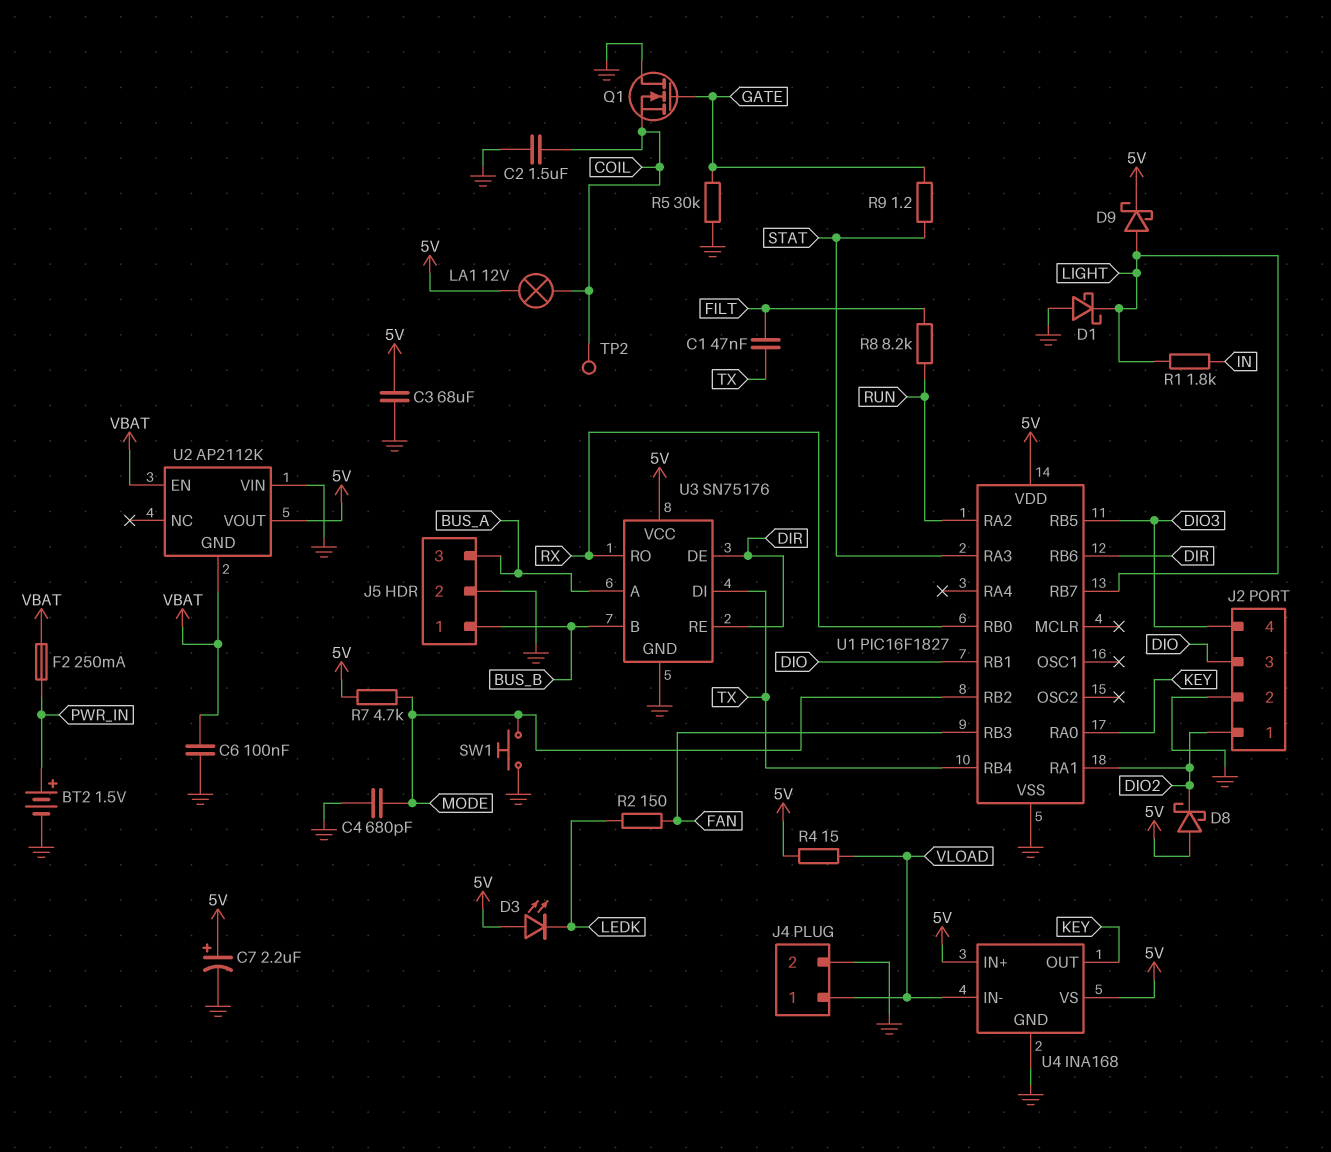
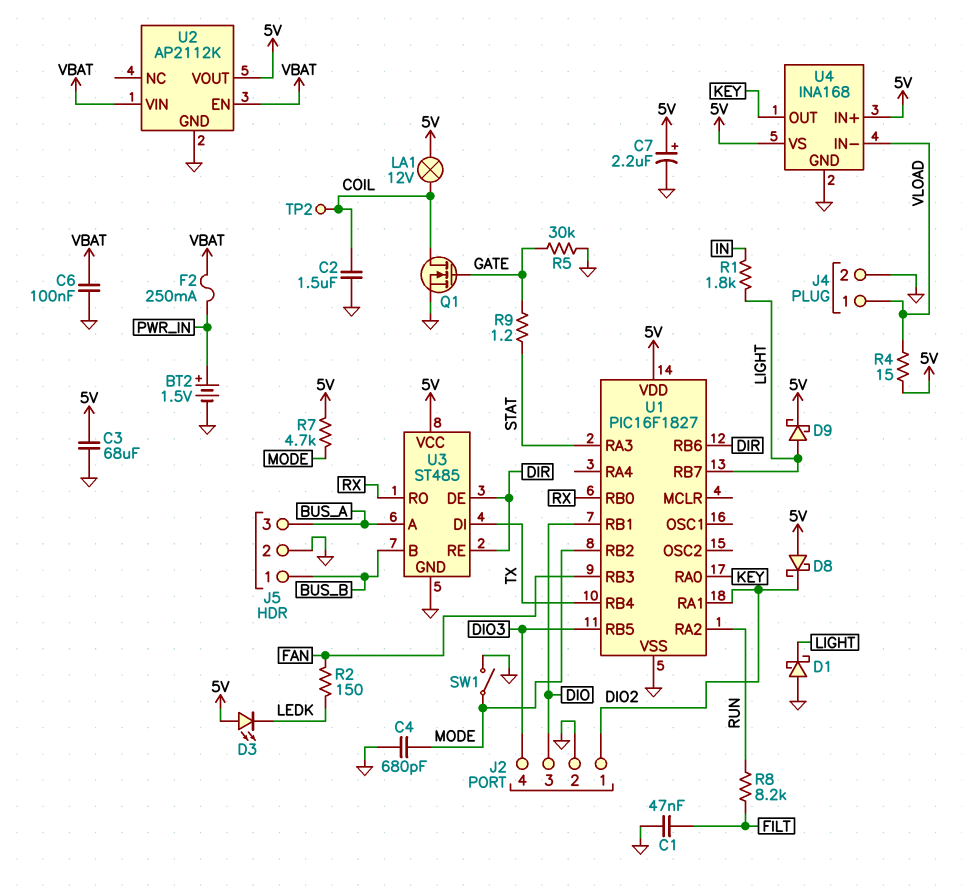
C1: 47nF (FILT, TX) -> 47nF (FILT, GND)
Q1: NMOS (G GATE, D GND, S COIL) -> NMOS (G GATE, D COIL, S GND)
SW1: button (GND, MODE) -> switch (GND, MODE)
U2 pin GND: VBAT -> GND
U2 pin VIN: GND -> VBAT
U3: SN75176 -> ST485

